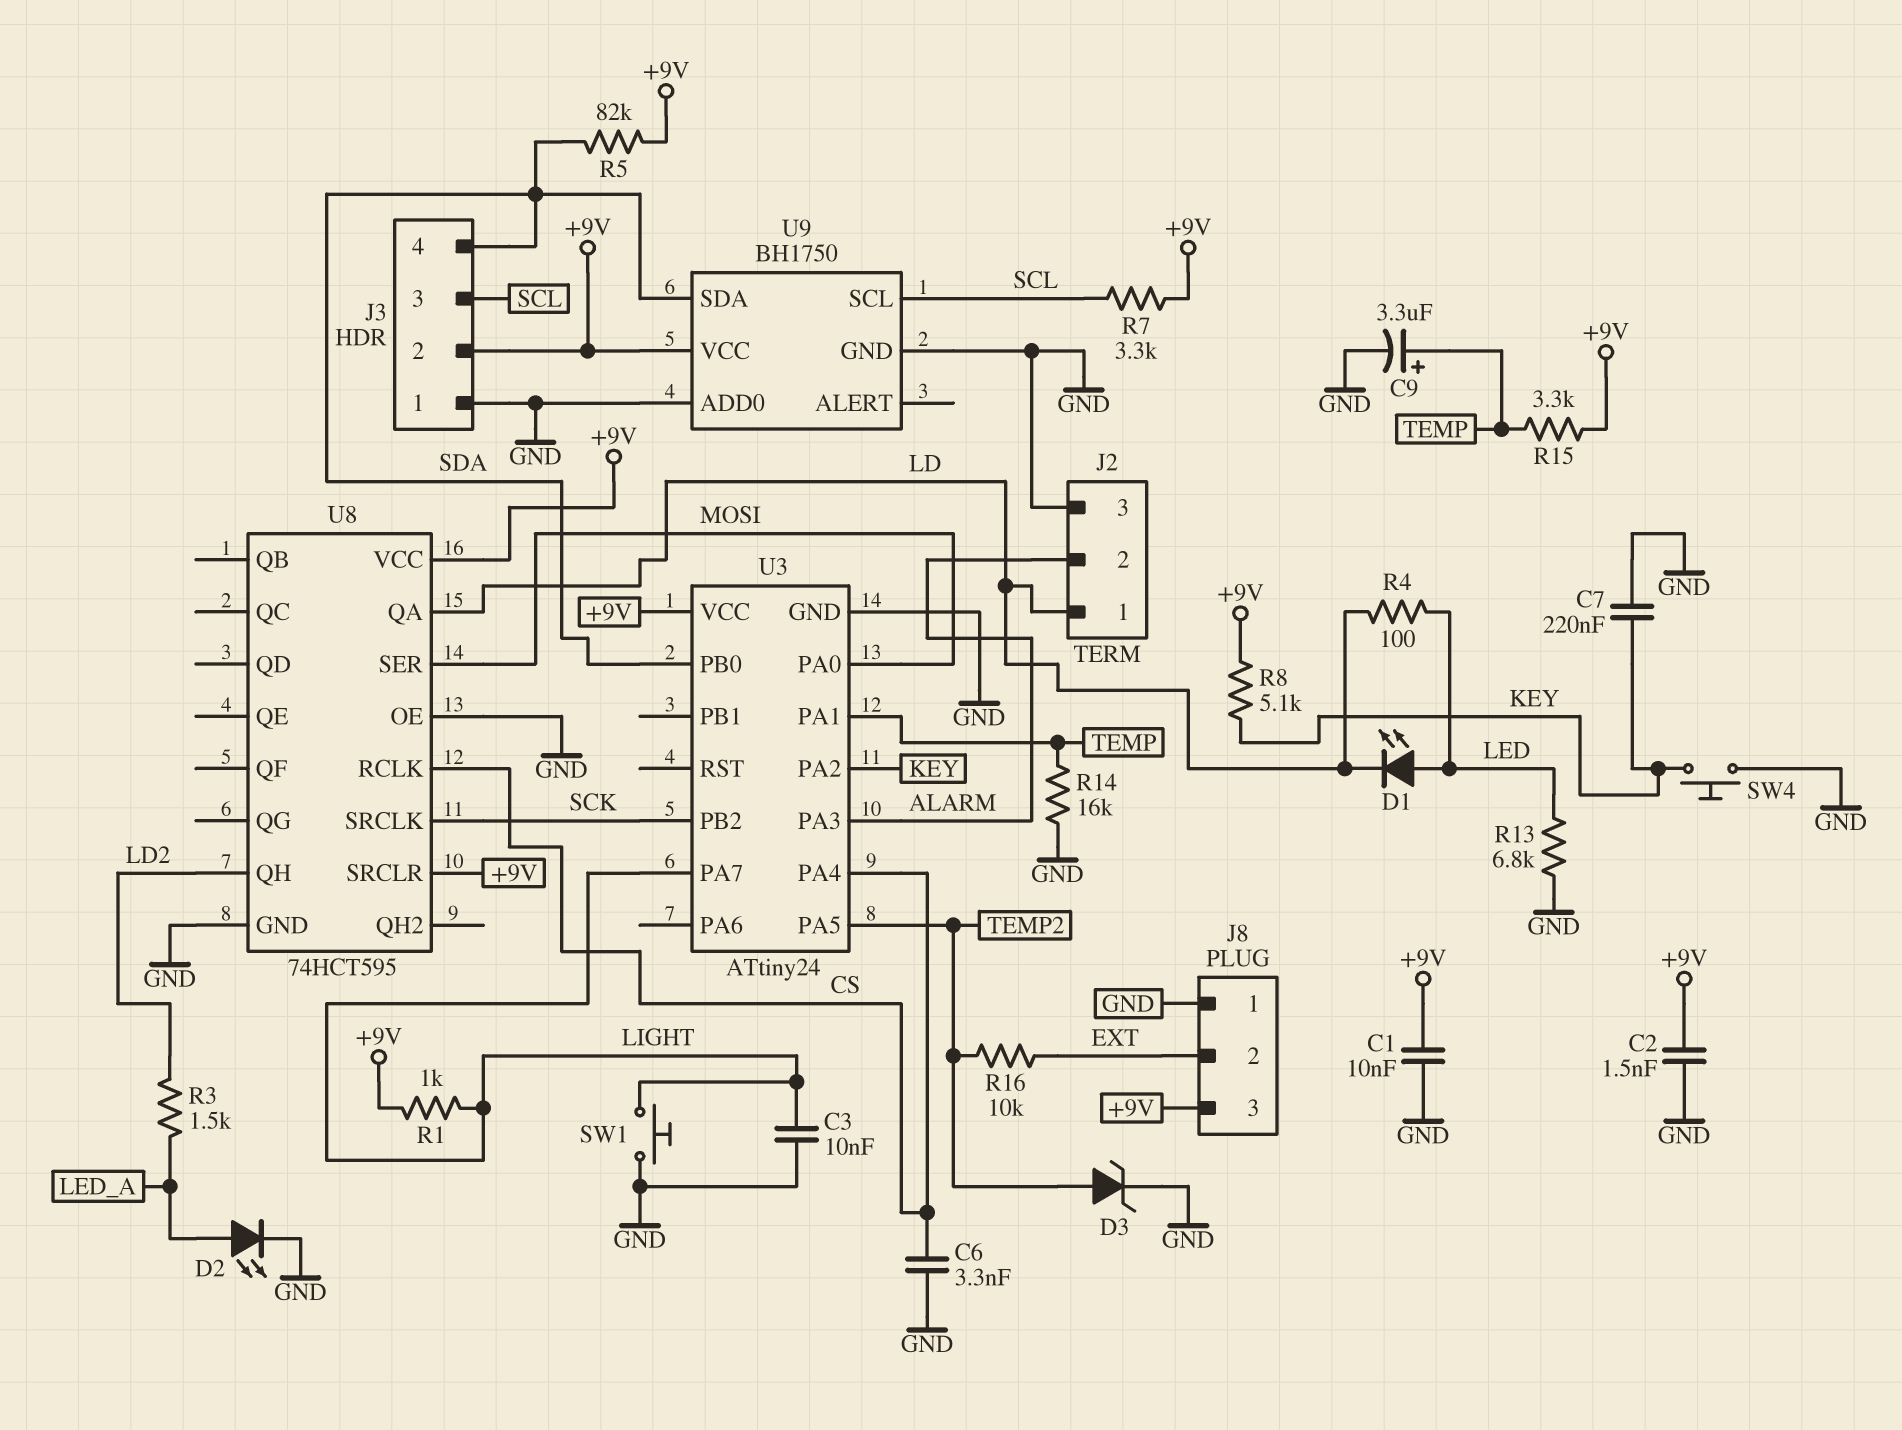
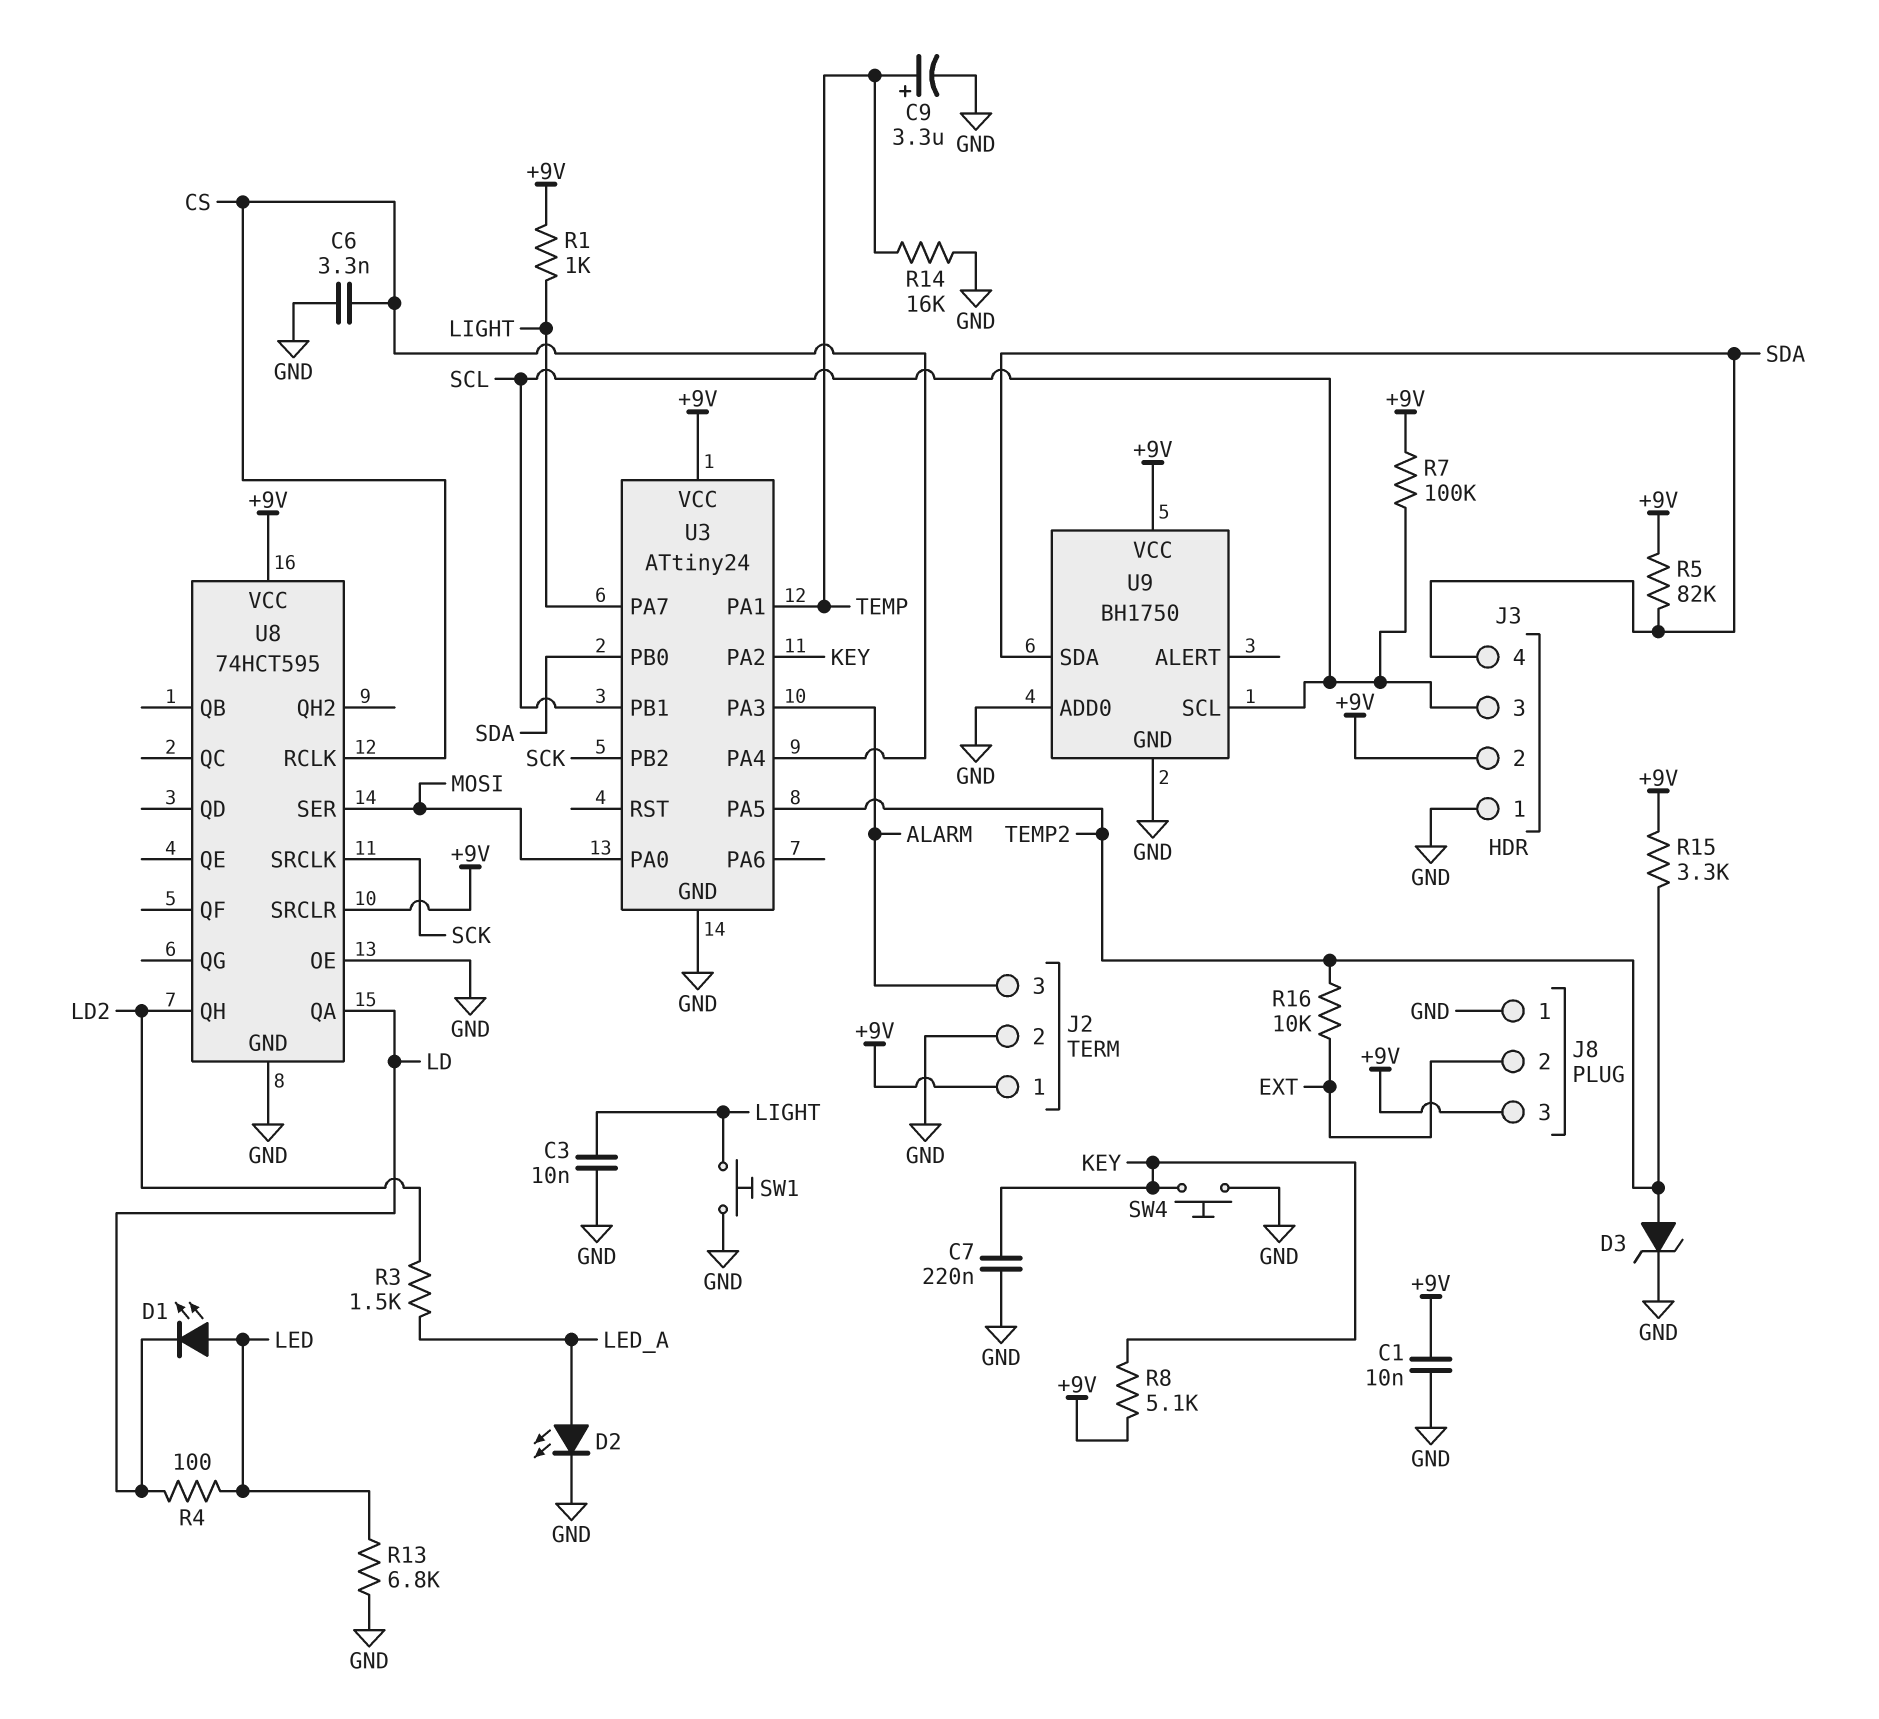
C2: 1.5nF (+9V, GND) -> none
J2 pin 1: LD -> +9V
J2 pin 2: ALARM -> GND
J2 pin 3: GND -> ALARM
R7: 3.3k (+9V, SCL) -> 100k (+9V, SCL)
R15: 3.3k (+9V, TEMP) -> 3.3k (+9V, TEMP2)
U3 pin PB1: none -> SCL

